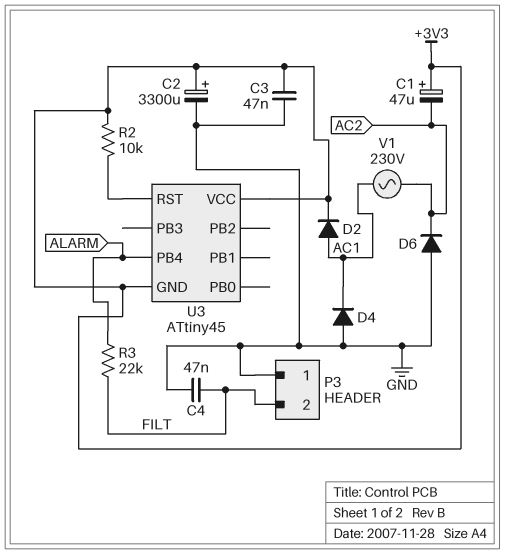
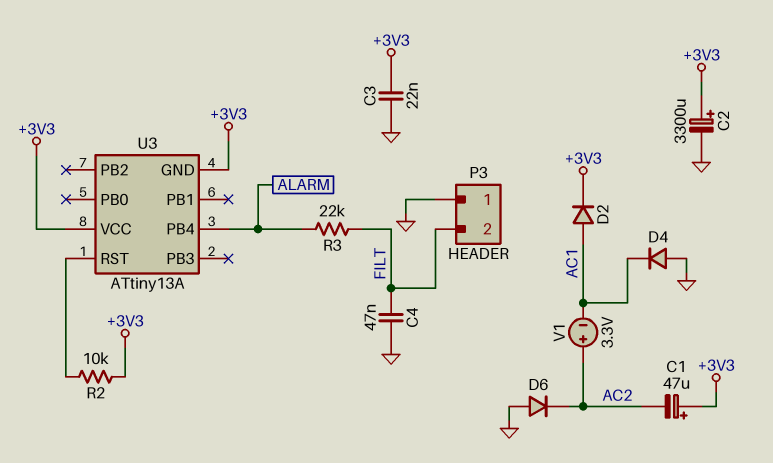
C3: 47nF (+3V3, GND) -> 22nF (+3V3, GND)
U3: ATtiny45 -> ATtiny13A
V1: AC 230V (AC1, AC2) -> 3.3V (plus AC2, minus AC1)

